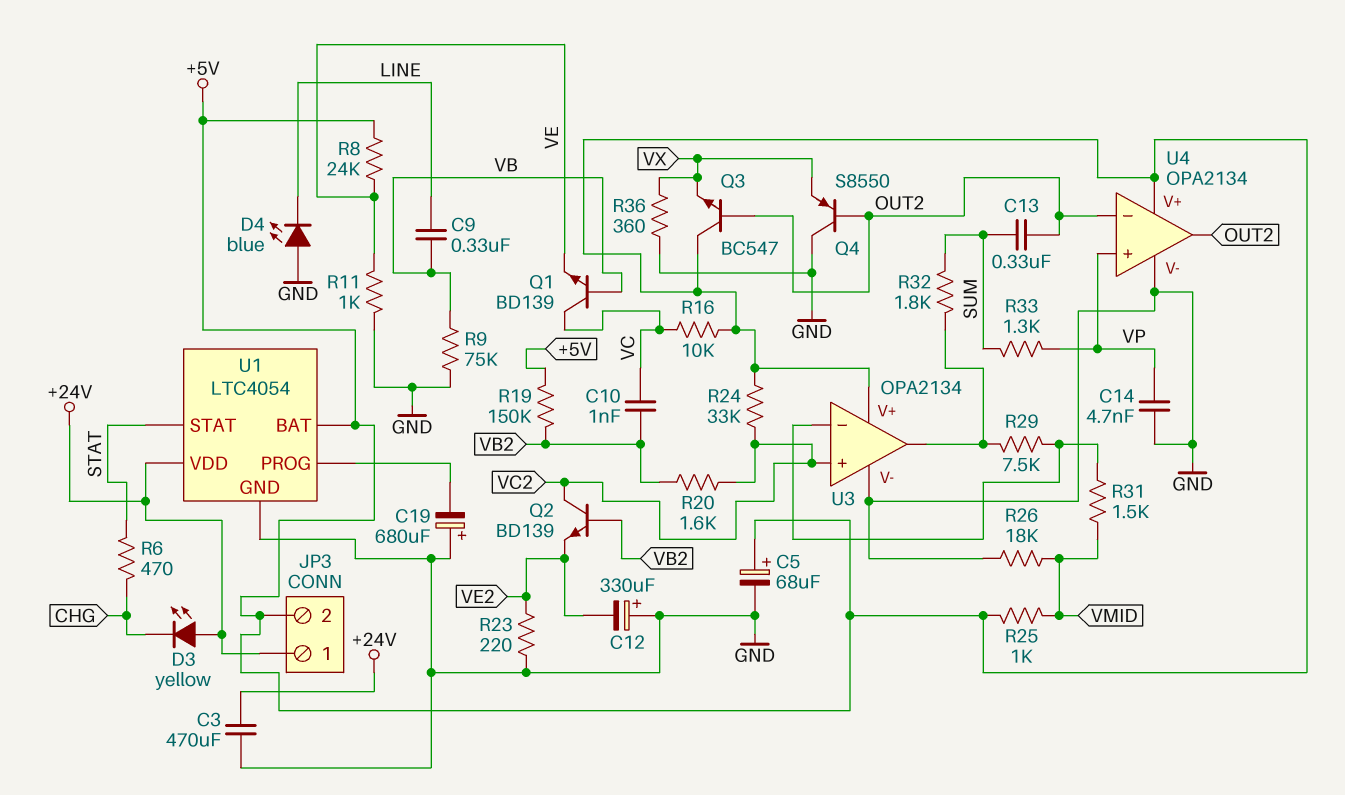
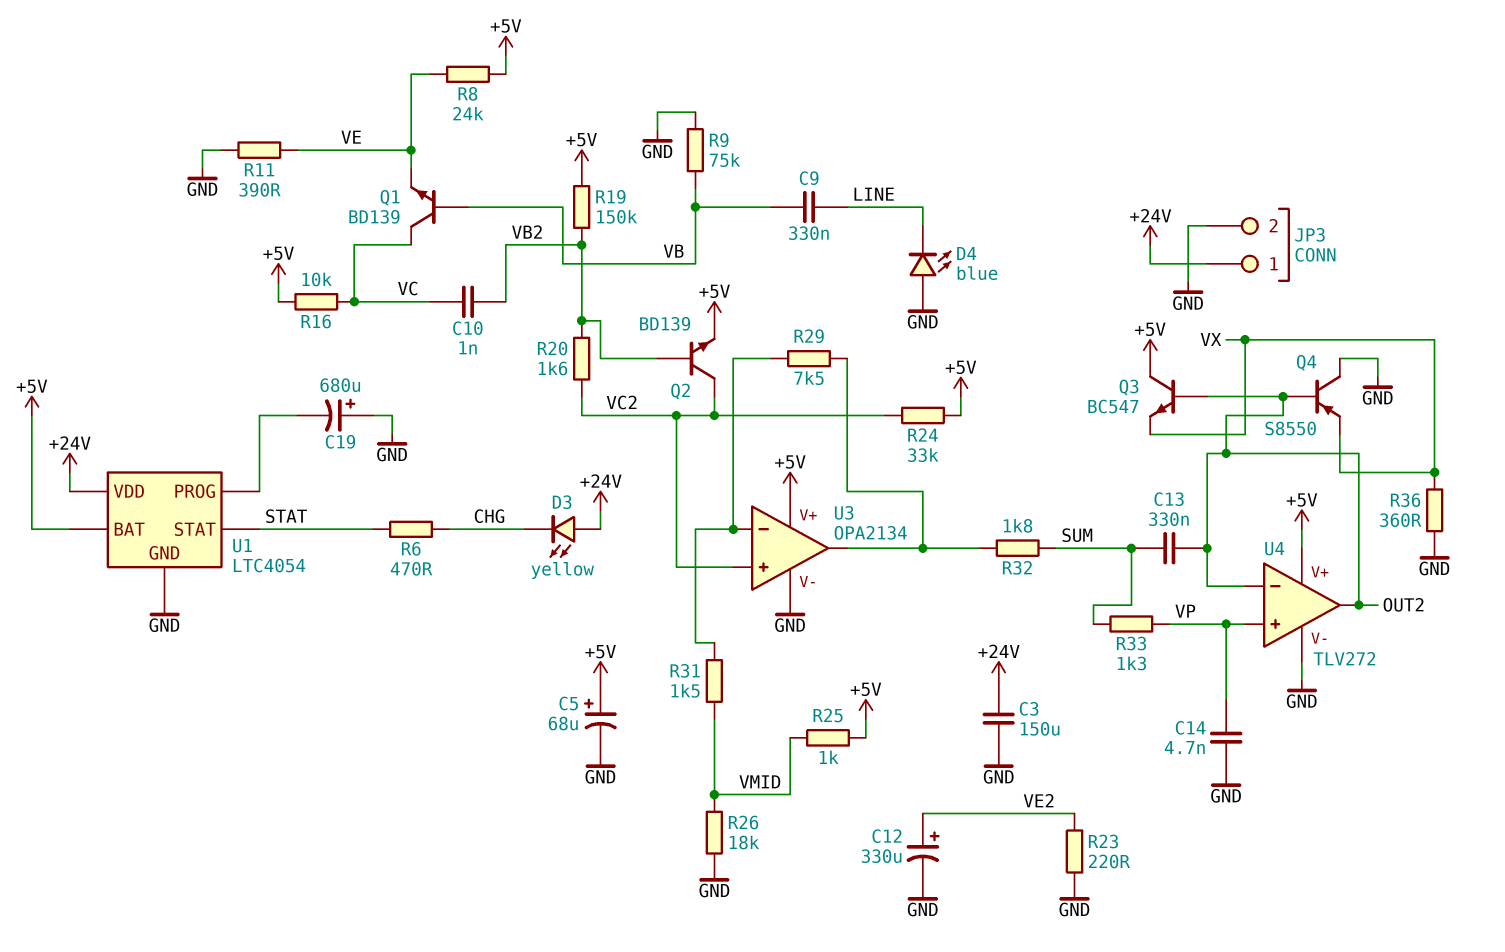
C3: 470uF (+24V, GND) -> 150uF (+24V, GND)
C12: 330uF (plus GND, minus VE2) -> 330uF (plus VE2, minus GND)
JP3 pin 2: +5V -> GND
Q2: NPN BD139 (B VB2, C VC2, E VE2) -> NPN BD139 (B VB2, C VC2, E +5V)
R11: 1k (GND, VE) -> 390 (GND, VE)
U4: OPA2134 -> TLV272

